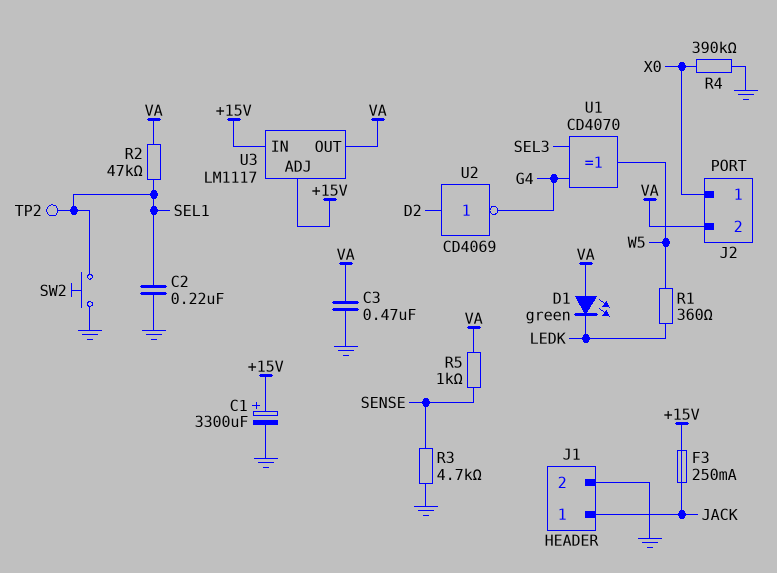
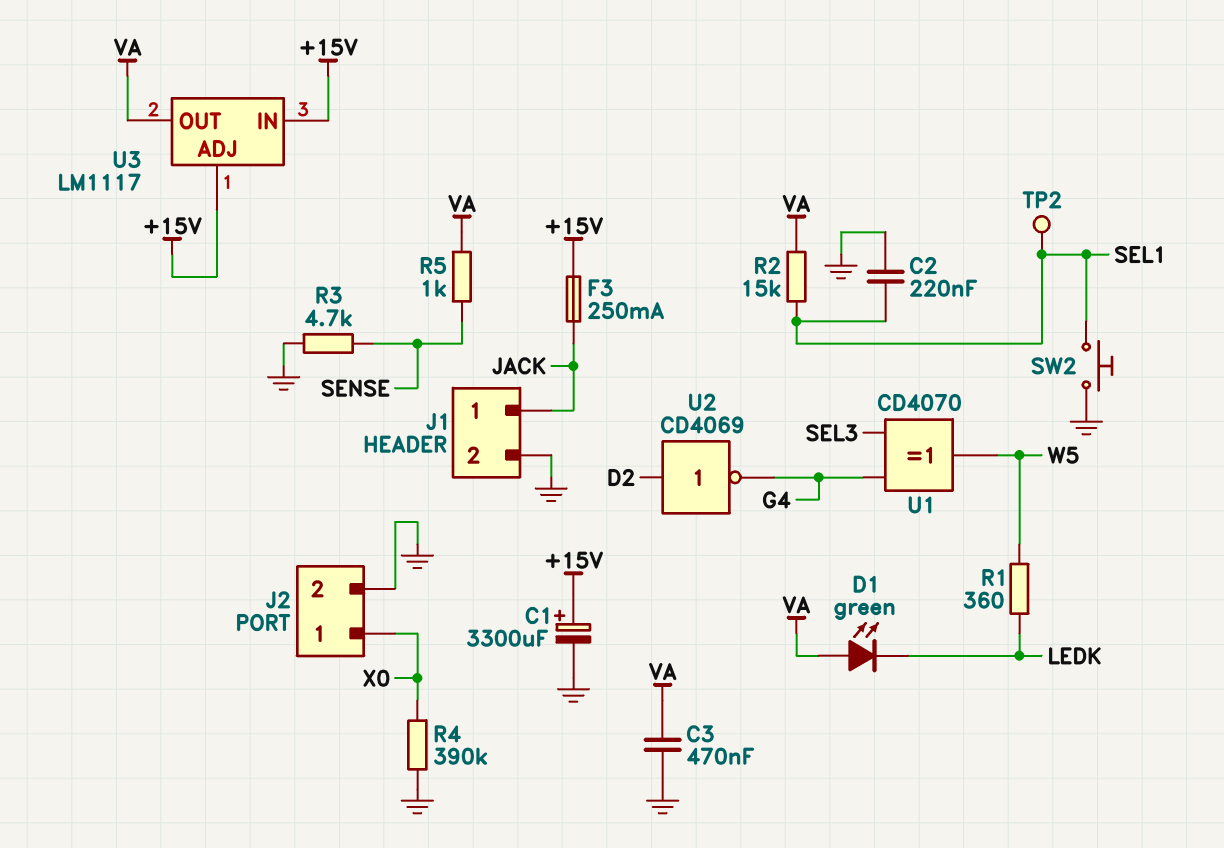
J2 pin 2: VA -> GND
R2: 47k (SEL1, VA) -> 15k (SEL1, VA)

